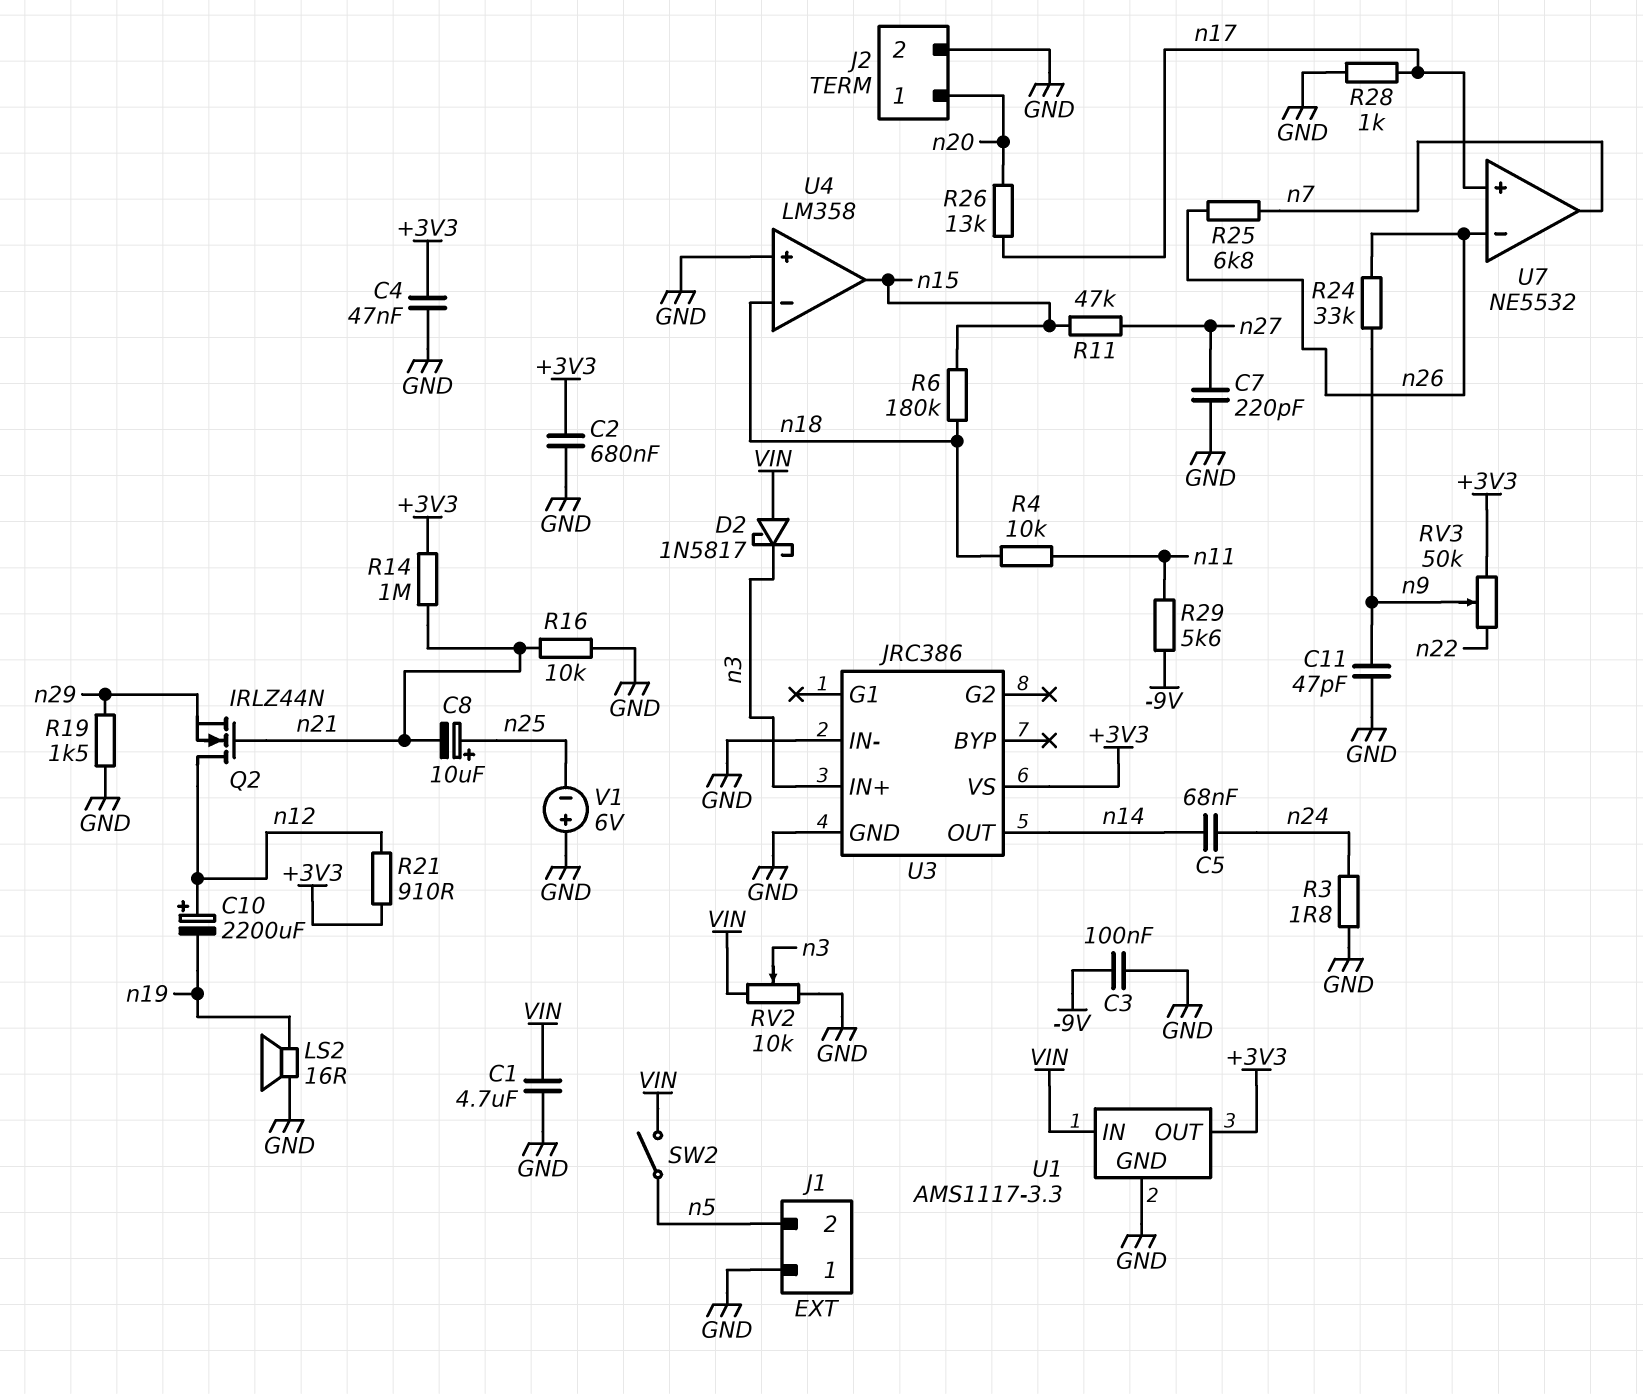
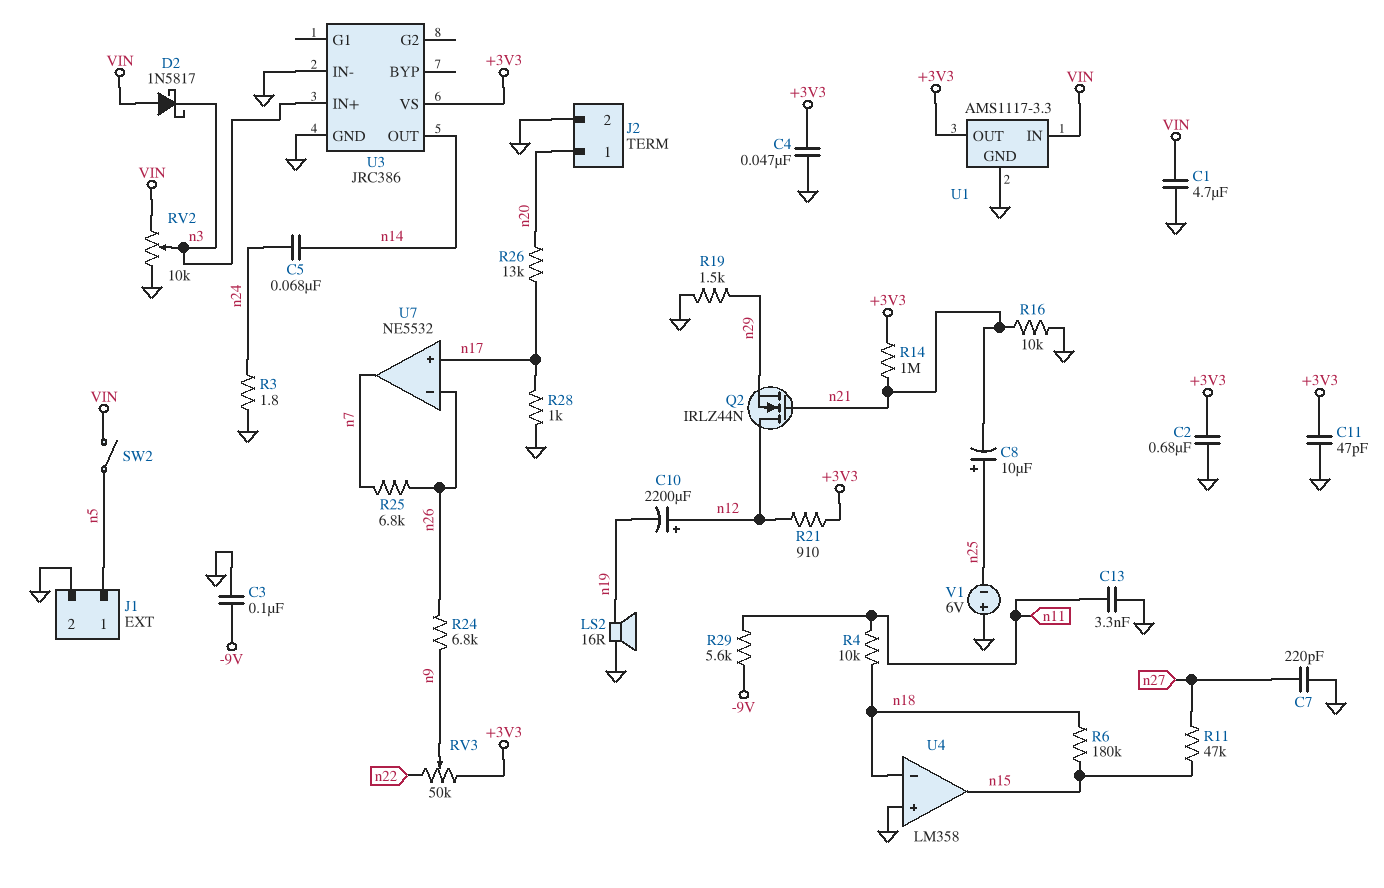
C11: 47pF (GND, n9) -> 47pF (+3V3, GND)
C13: none -> 3.3nF (GND, n11)
J1 pin 1: GND -> n5
J1 pin 2: n5 -> GND
R24: 33k (n9, n26) -> 6.8k (n9, n26)

